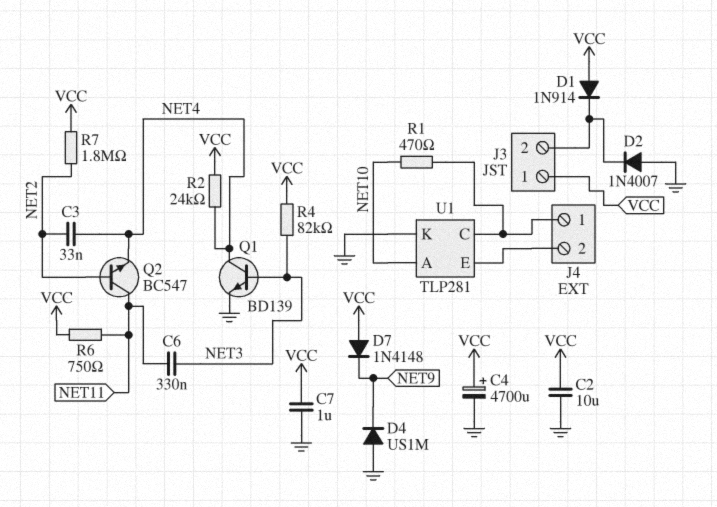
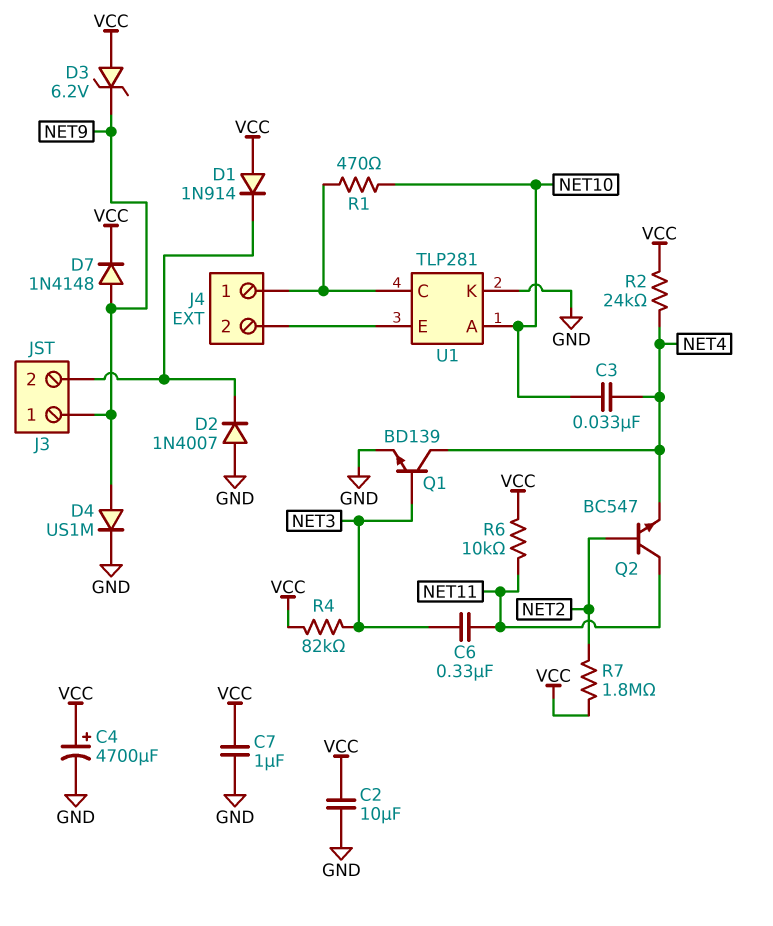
C3: 33nF (NET2, NET4) -> 33nF (NET4, NET10)
D3: none -> zener 6.2V (A VCC, K NET9)
D4: diode US1M (A GND, K NET9) -> diode US1M (A NET9, K GND)
D7: diode 1N4148 (A VCC, K NET9) -> diode 1N4148 (A NET9, K VCC)
J3 pin 1: VCC -> NET9
R6: 750 (NET11, VCC) -> 10k (NET11, VCC)

